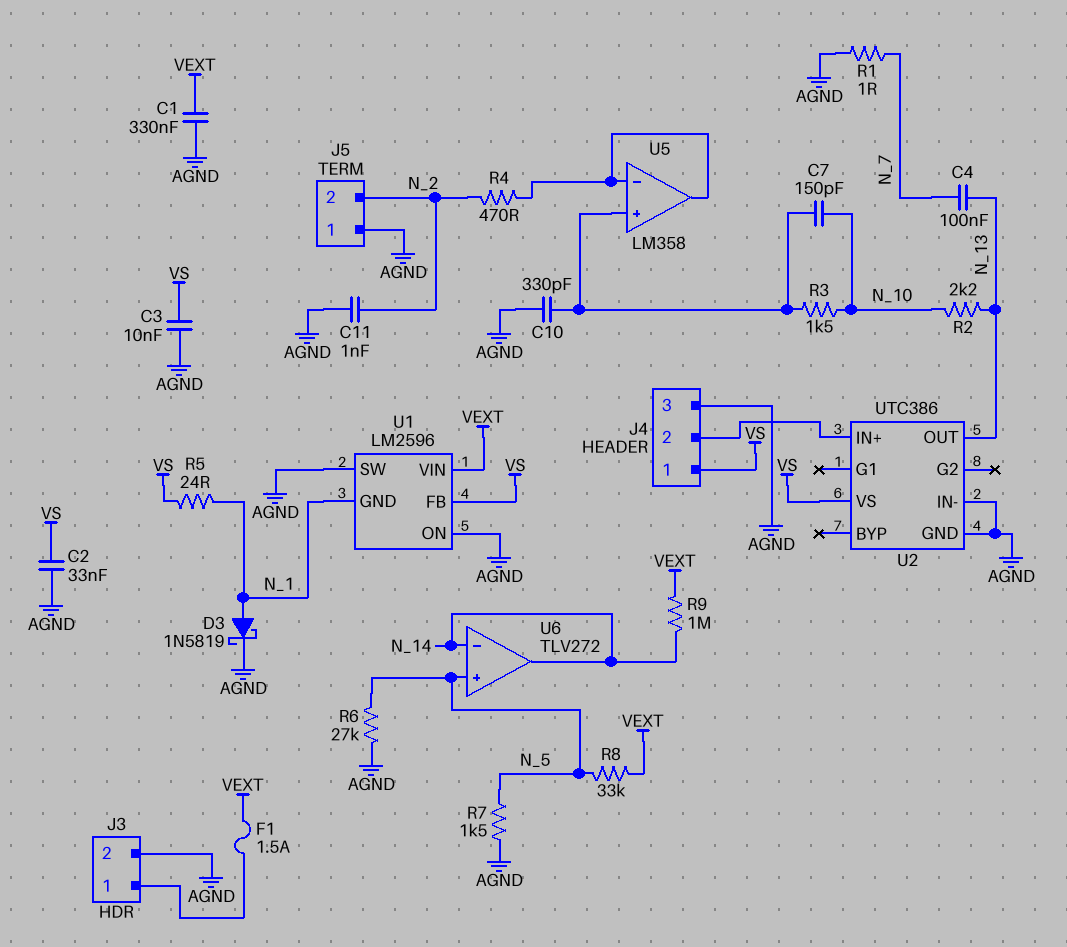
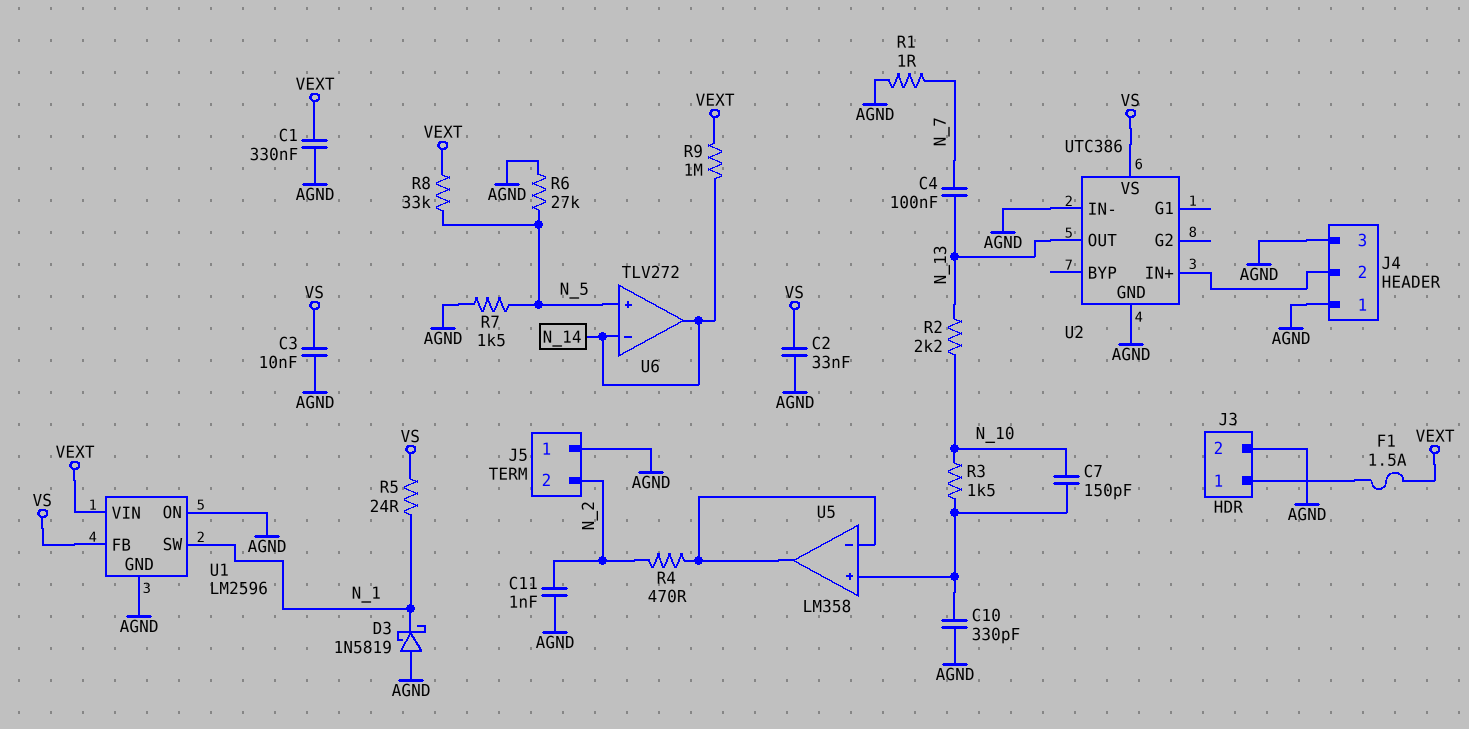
D3: schottky 1N5819 (A N_1, K AGND) -> schottky 1N5819 (A AGND, K N_1)
J4 pin 1: VS -> AGND
U1 pin GND: N_1 -> AGND
U1 pin SW: AGND -> N_1

